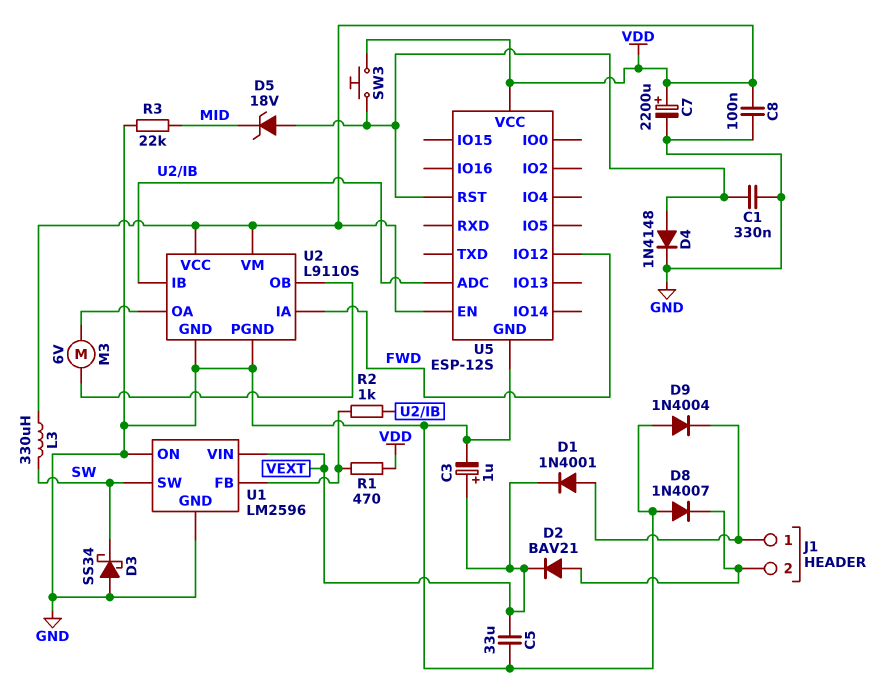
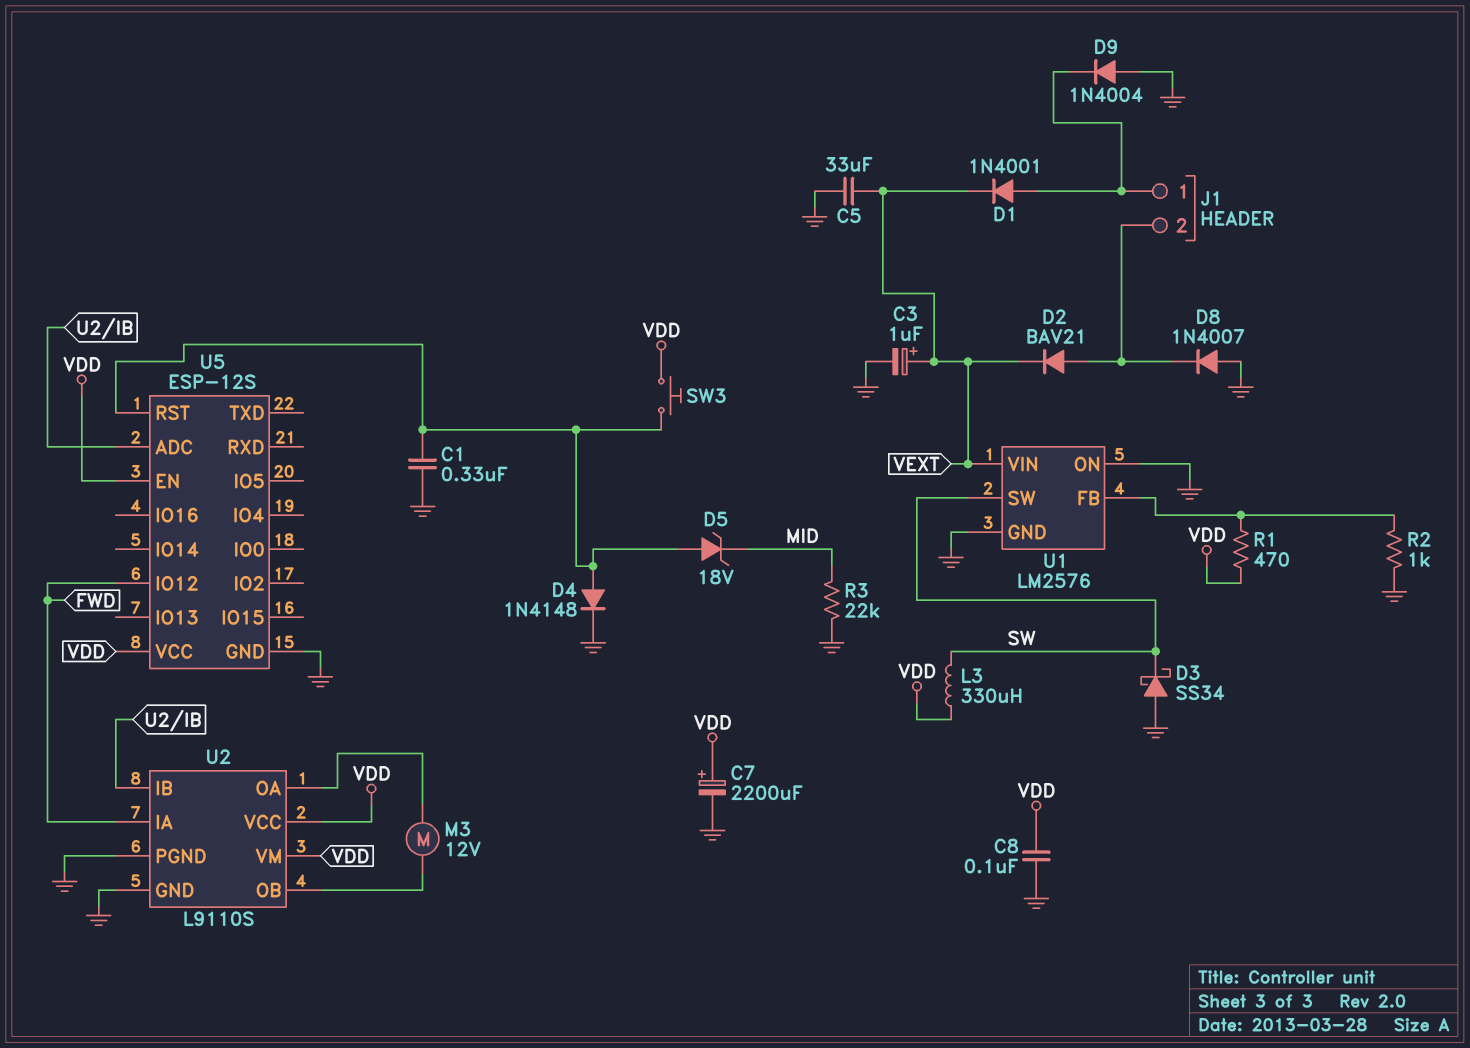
M3: motor 6V (U2/OA, U2/OB) -> motor 12V (U2/OA, U2/OB)
R2: 1k (U1/FB, U2/IB) -> 1k (GND, U1/FB)
U1: LM2596 -> LM2576

